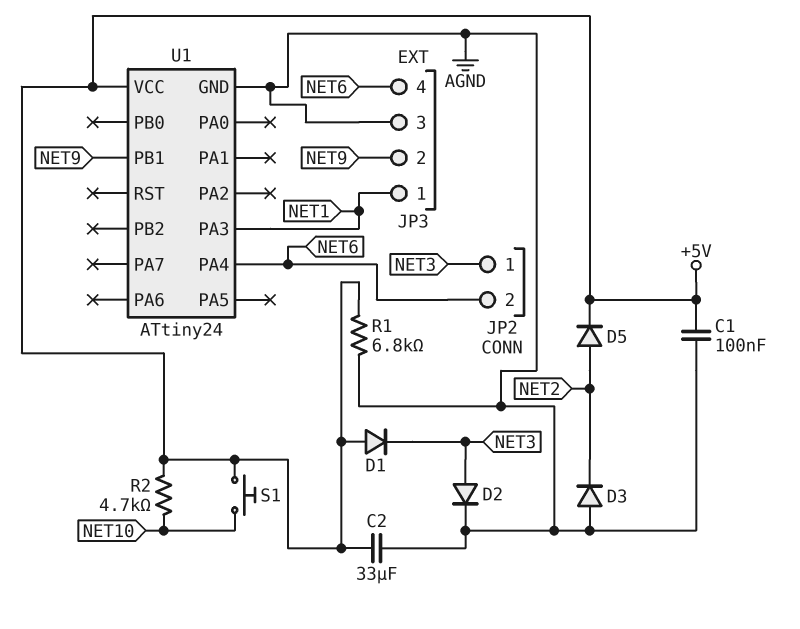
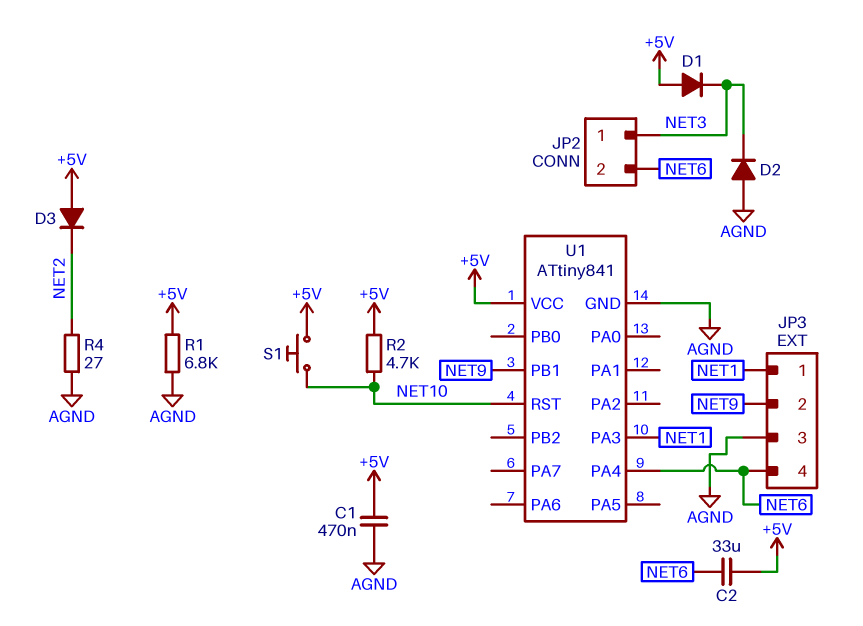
C1: 100nF (+5V, AGND) -> 470nF (+5V, AGND)
C2: 33uF (+5V, AGND) -> 33uF (+5V, NET6)
D2: diode (A NET3, K AGND) -> diode (A AGND, K NET3)
D3: diode (A AGND, K NET2) -> diode (A +5V, K NET2)
D5: diode (A NET2, K +5V) -> none
R4: none -> 27 (AGND, NET2)
U1: ATtiny24 -> ATtiny841
U1 pin RST: none -> NET10

